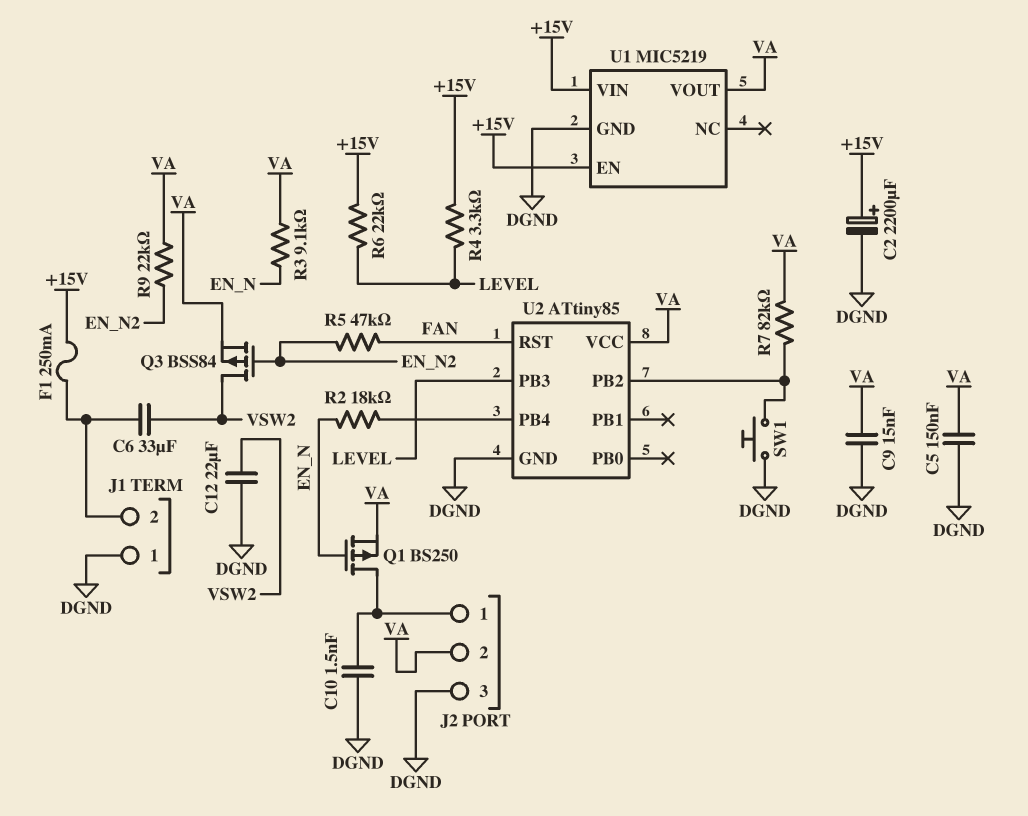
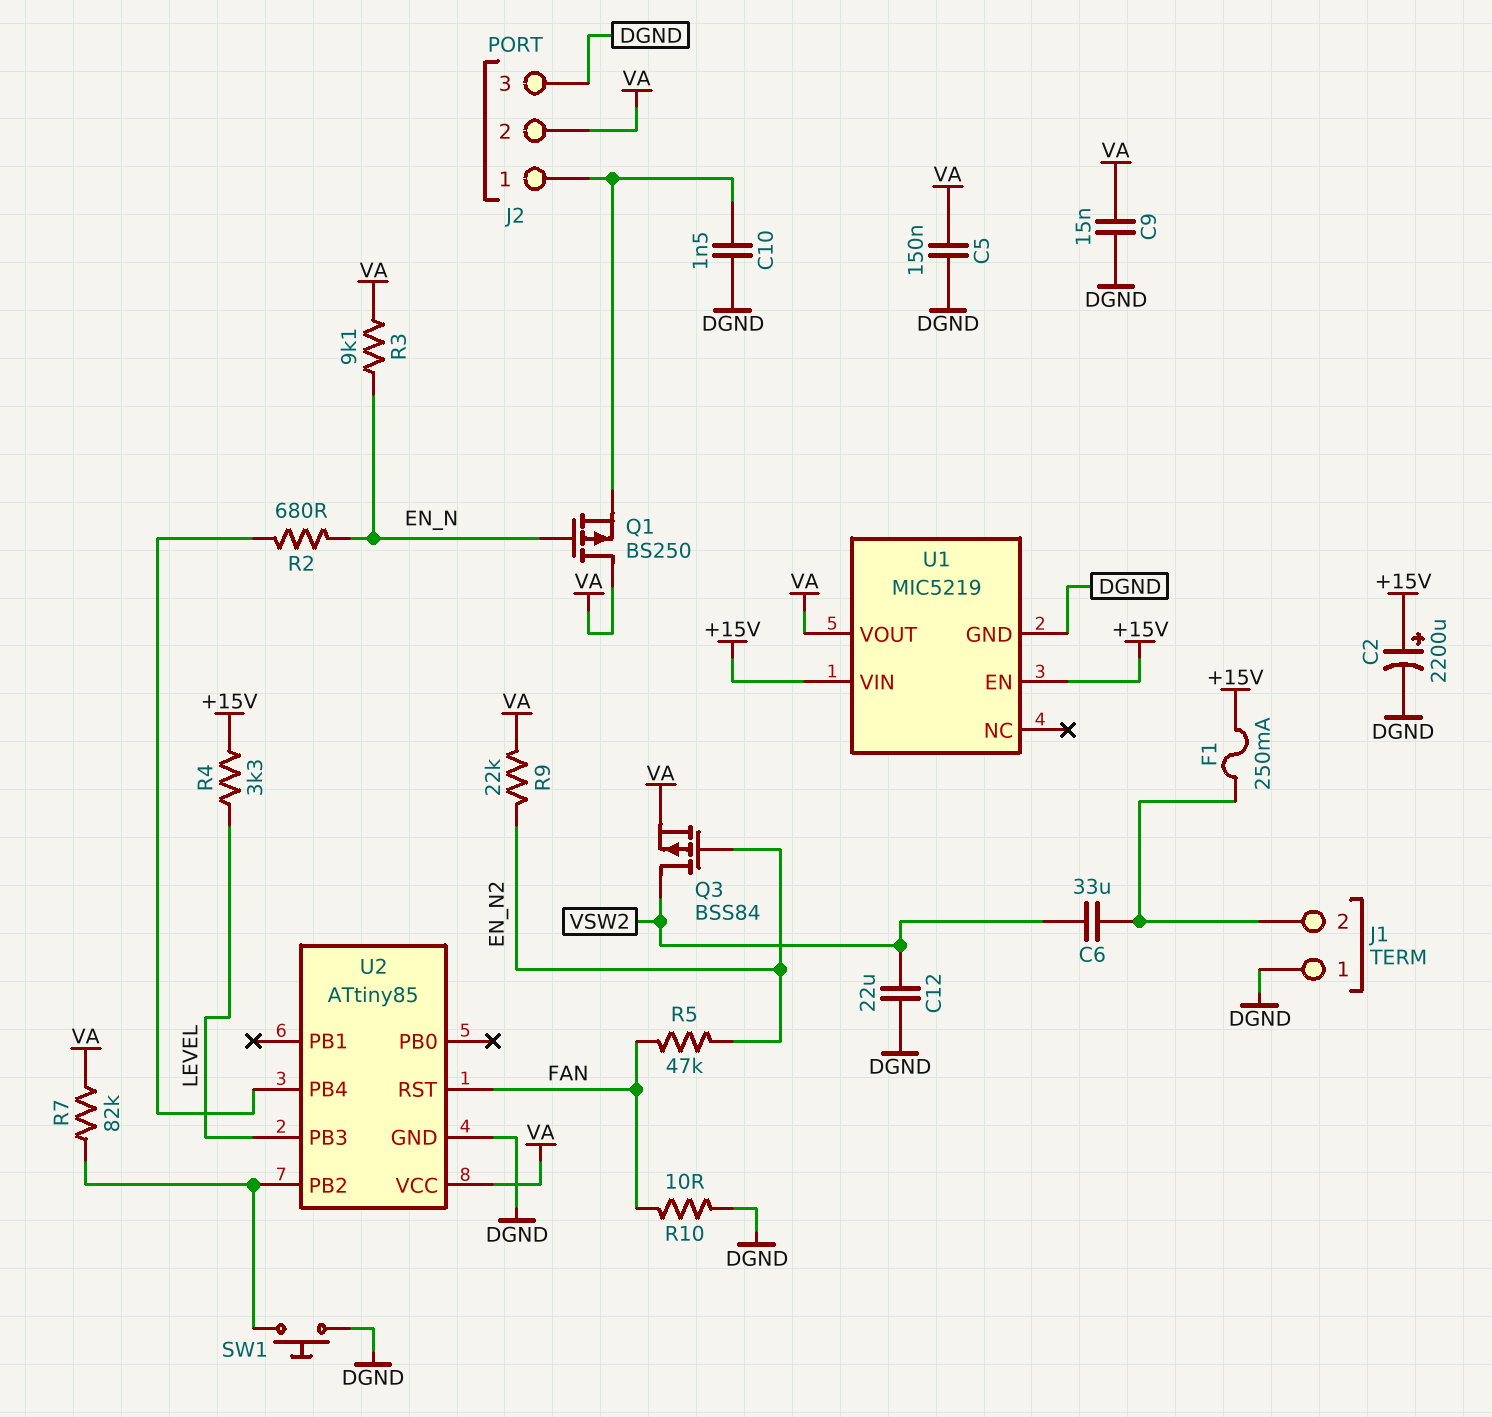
Q1: PMOS BS250 (G EN_N, D J2/1, S VA) -> PMOS BS250 (G EN_N, D VA, S J2/1)
R2: 18k (EN_N, U2/PB4) -> 680 (EN_N, U2/PB4)
R6: 22k (+15V, LEVEL) -> none
R10: none -> 10 (DGND, FAN)

